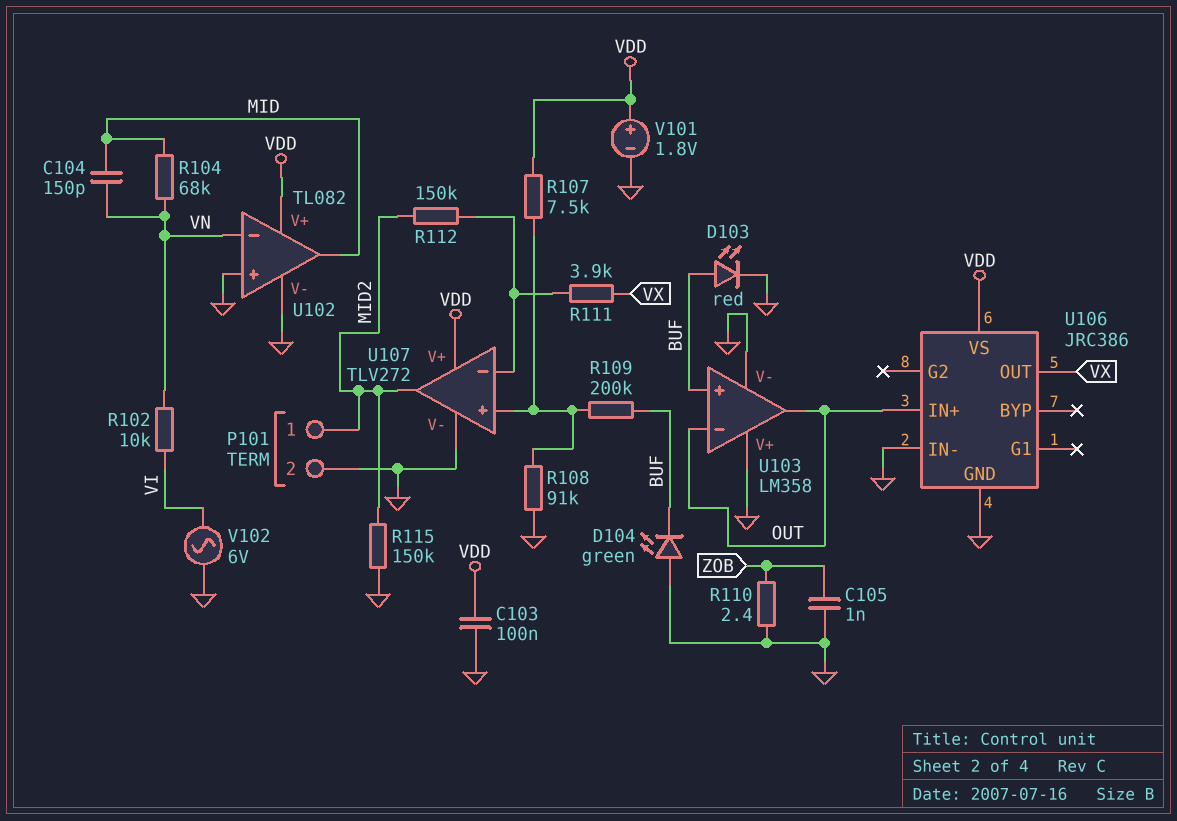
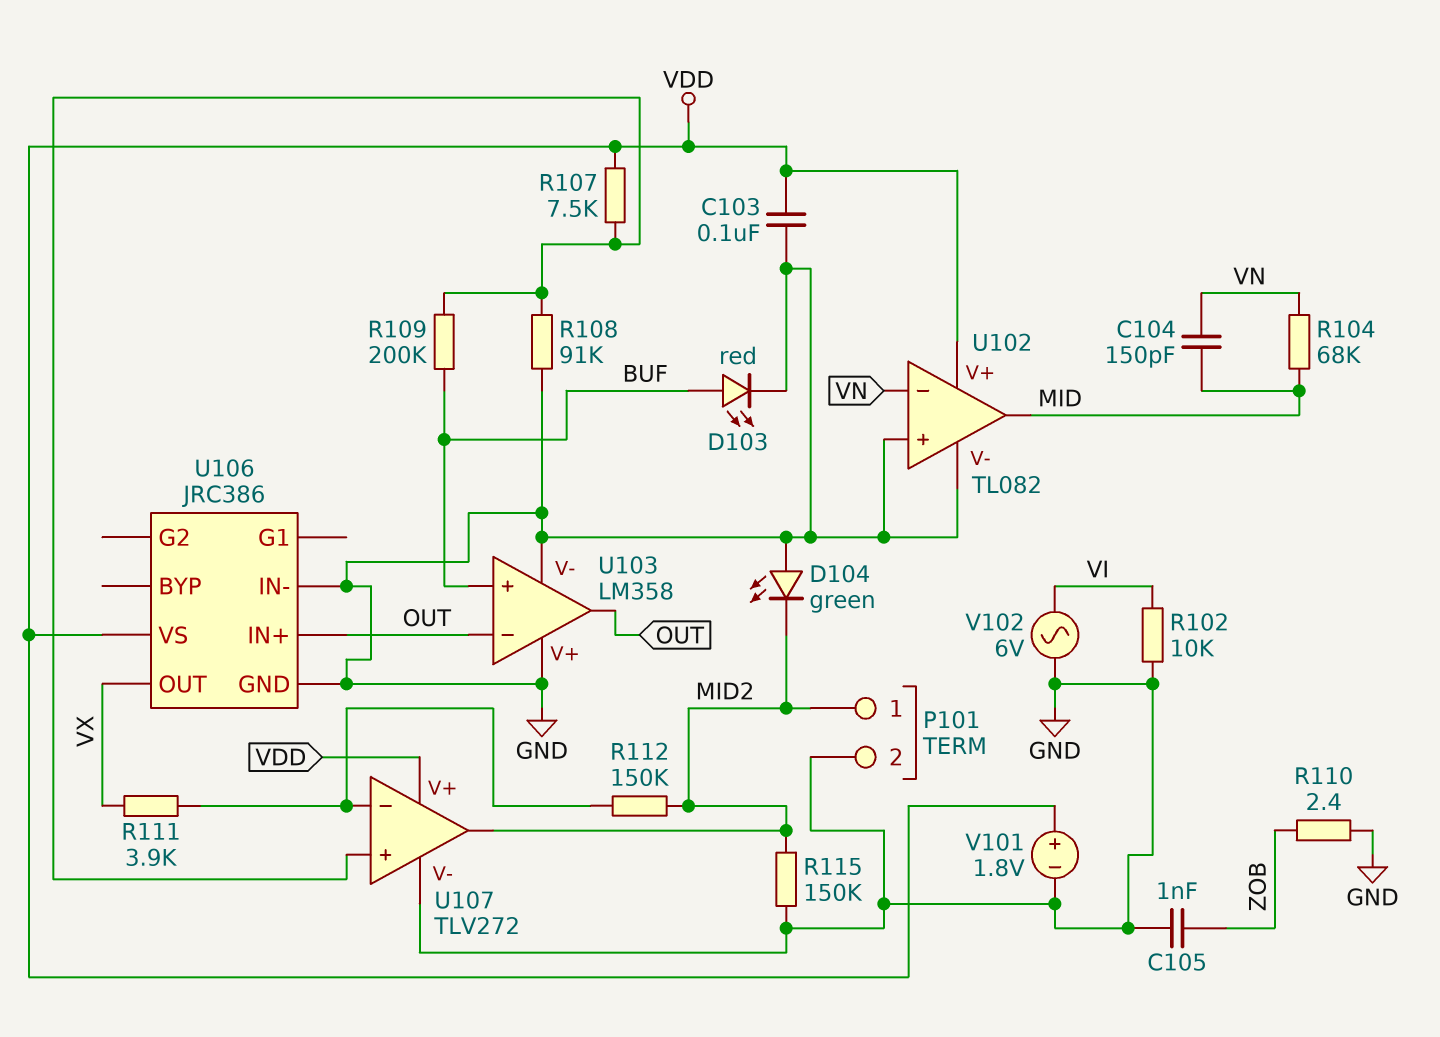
D104: LED green (A GND, K BUF) -> LED green (A GND, K MID2)
R102: 10k (VI, VN) -> 10k (GND, VI)

